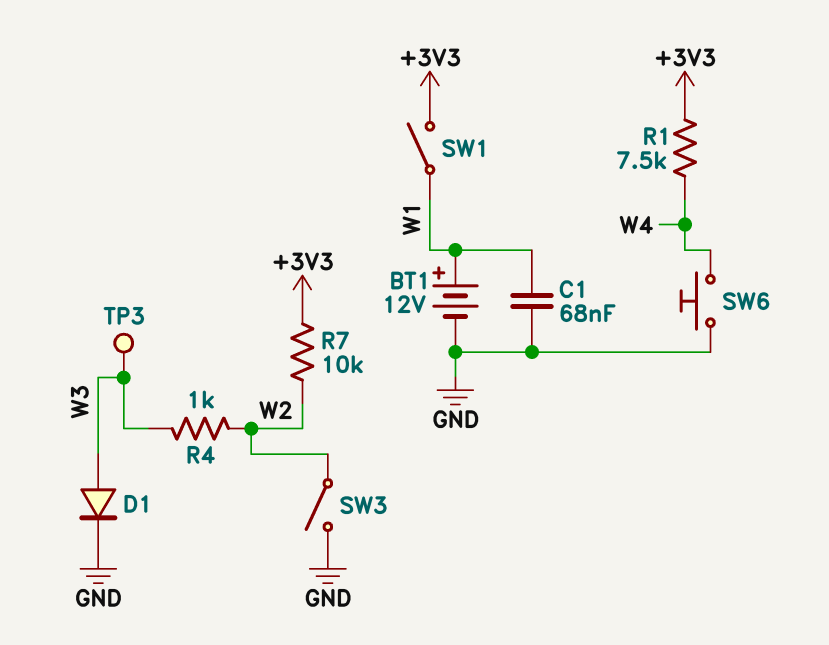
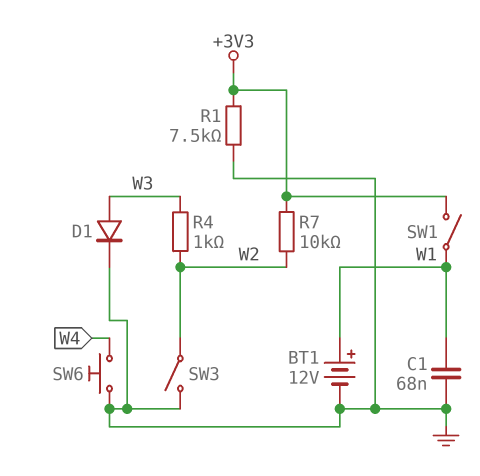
R1: 7.5k (+3V3, W4) -> 7.5k (+3V3, GND)
TP3: test point (W3) -> none

